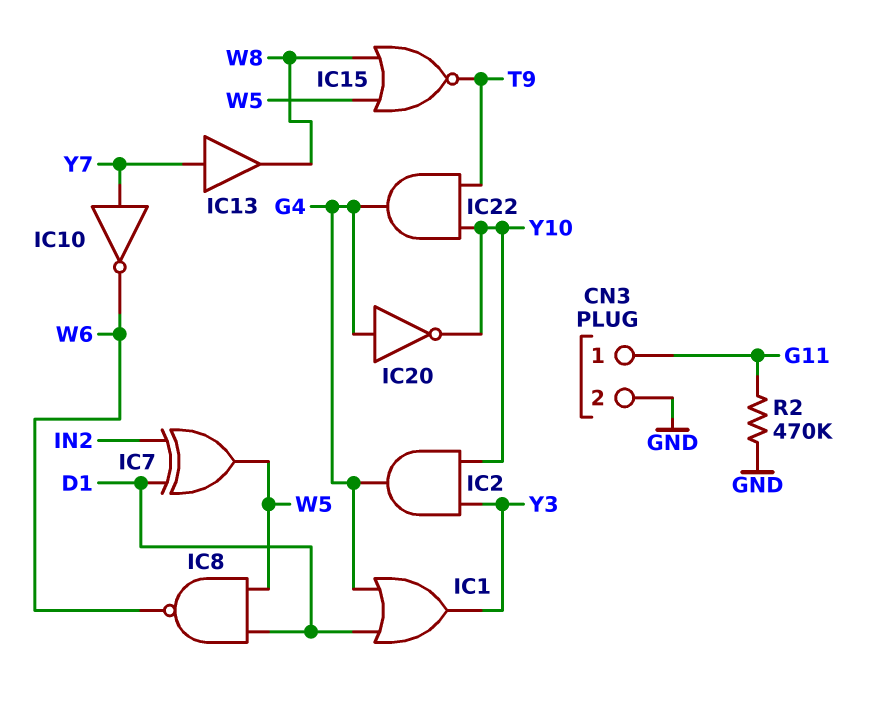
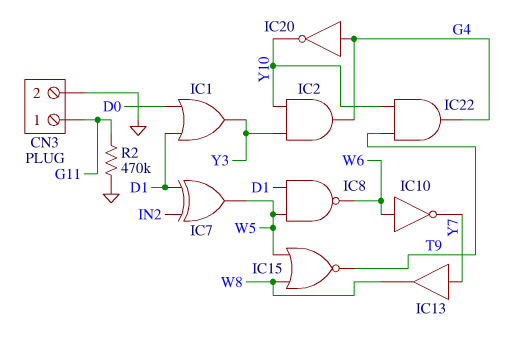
IC1: OR (in D1, in G4, out Y3) -> OR (in D0, in D1, out Y3)
IC10: NOT (in Y7, out W6) -> NOT (in W6, out Y7)

